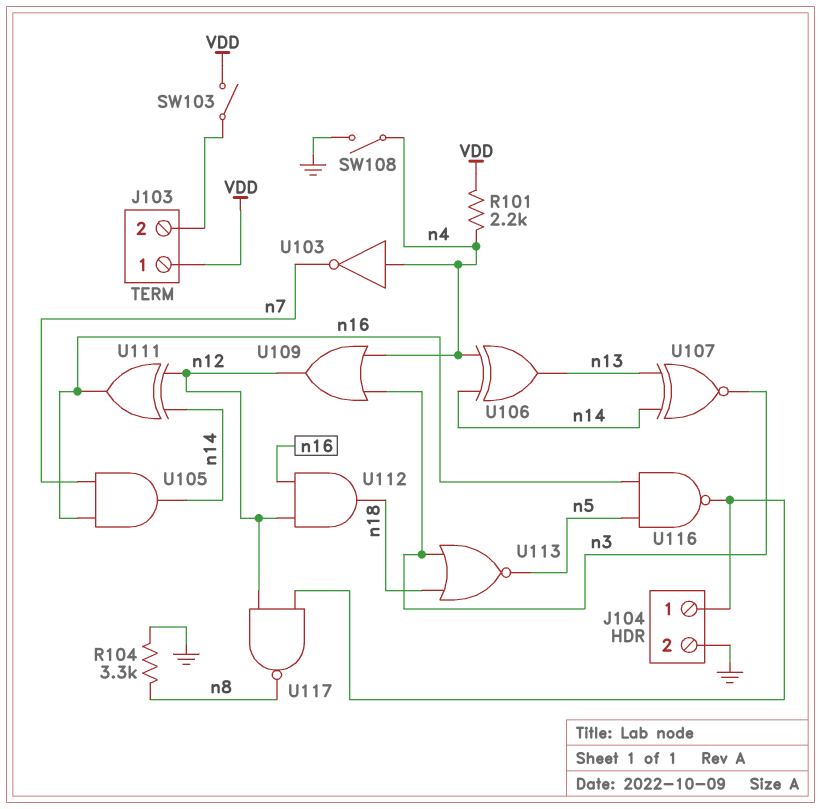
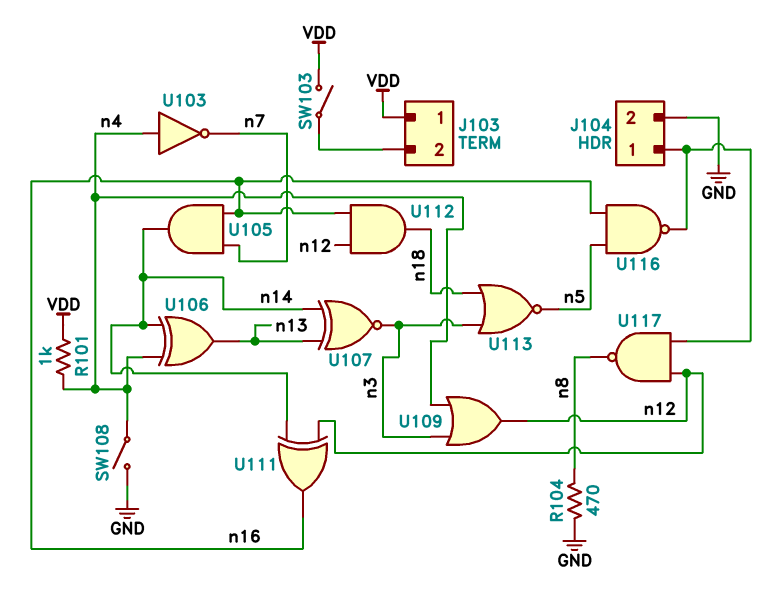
R101: 2.2k (VDD, n4) -> 1k (VDD, n4)
R104: 3.3k (GND, n8) -> 470 (GND, n8)

